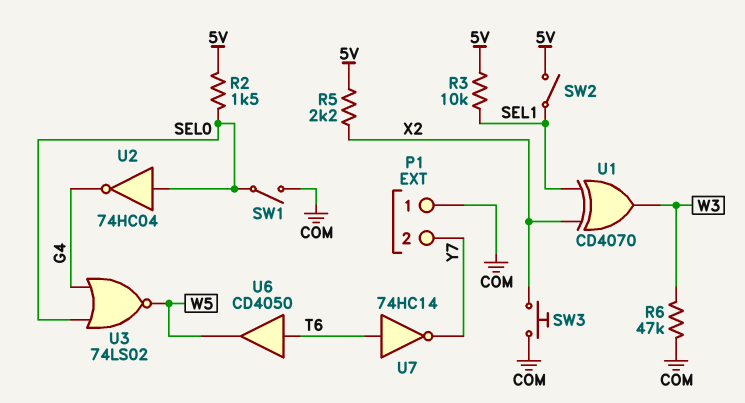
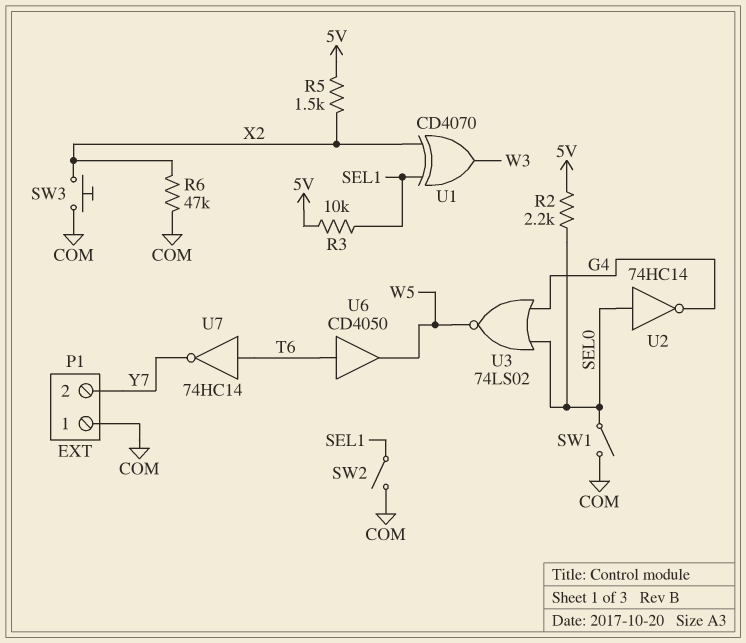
R2: 1.5k (5V, SEL0) -> 2.2k (5V, SEL0)
R5: 2.2k (5V, X2) -> 1.5k (5V, X2)
R6: 47k (COM, W3) -> 47k (COM, X2)
SW2: switch (5V, SEL1) -> switch (COM, SEL1)
U2: NOT 74HC04 (in SEL0, out G4) -> NOT 74HC14 (in SEL0, out G4)

